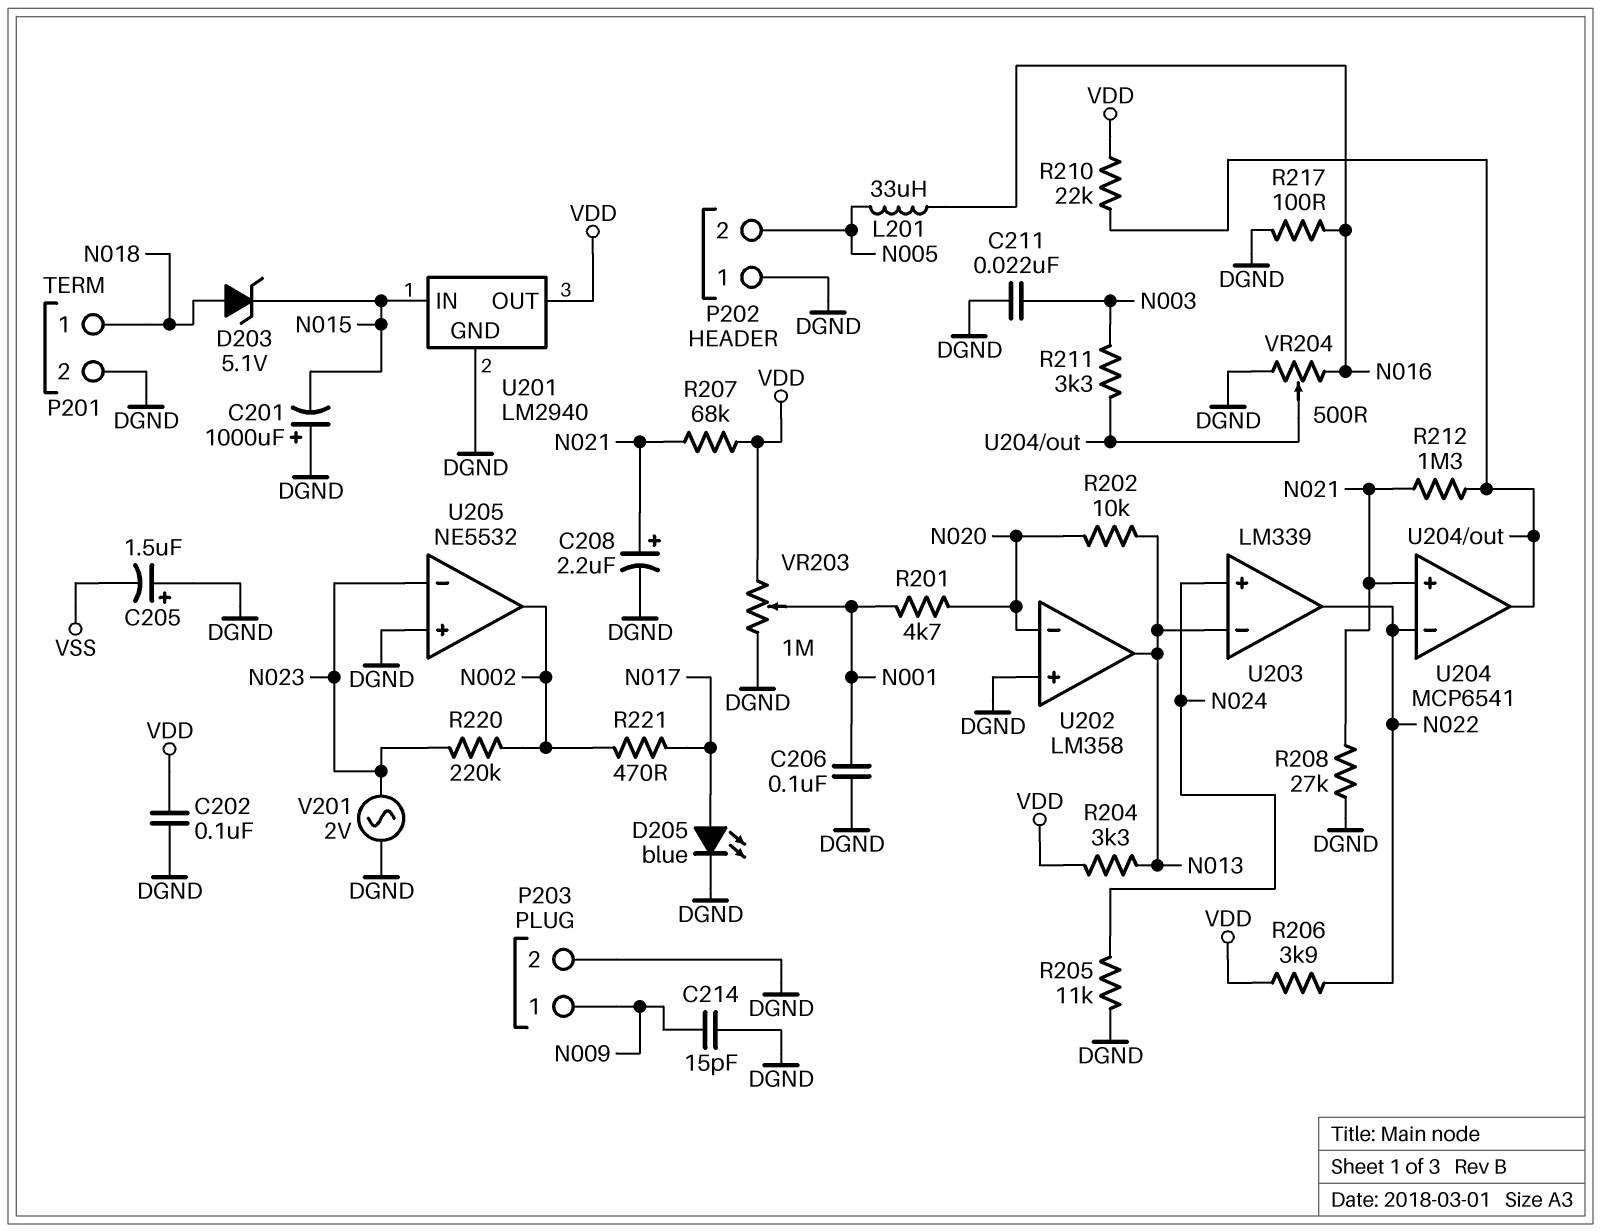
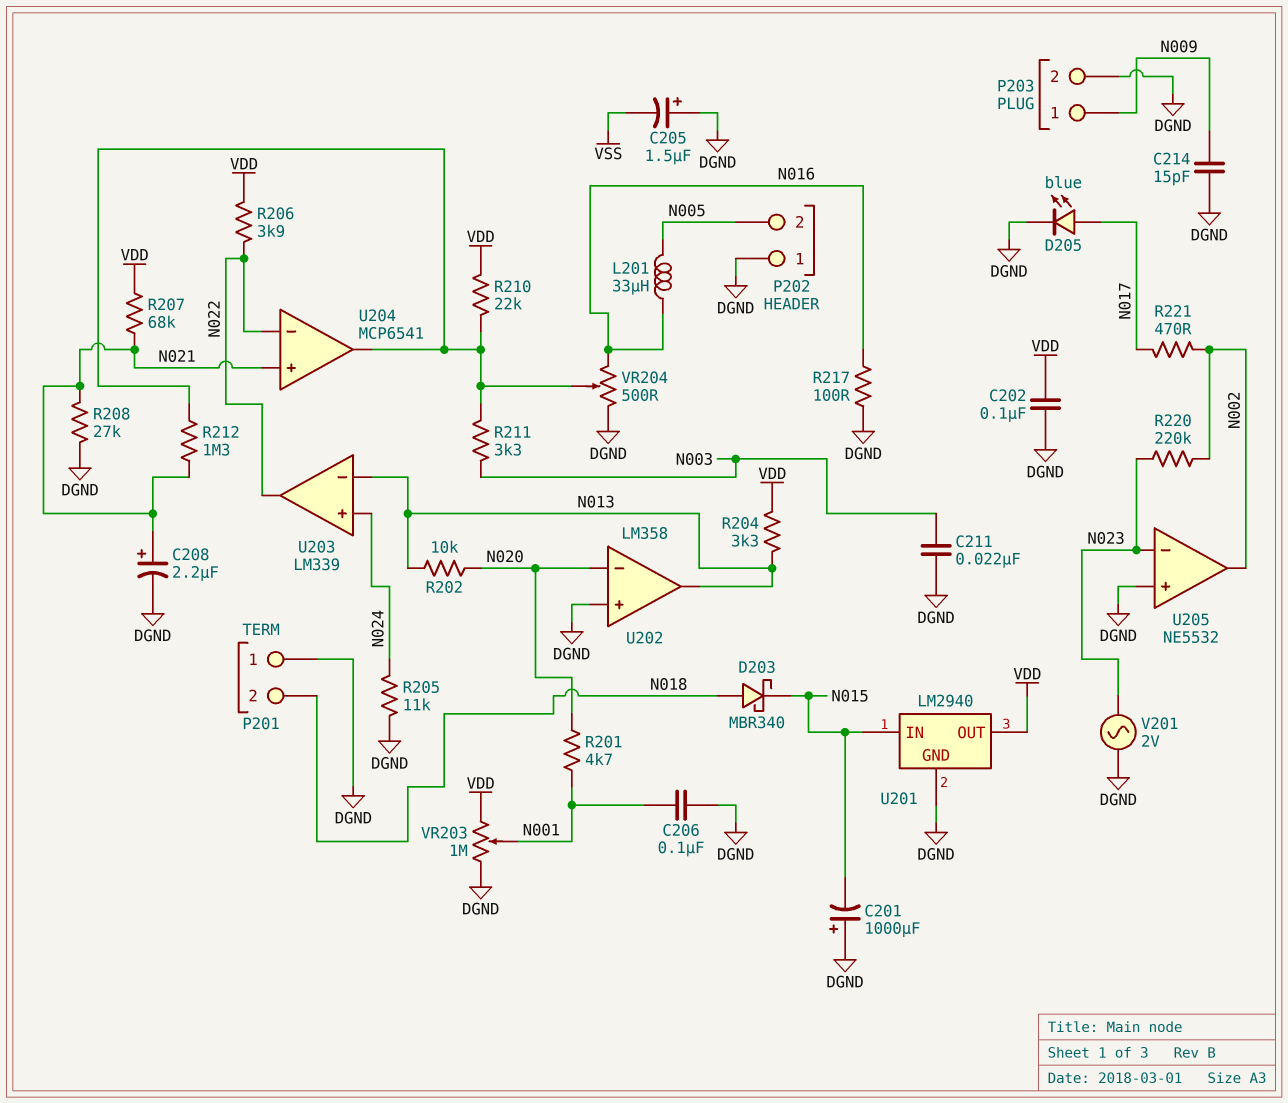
D203: zener 5.1V (A N018, K N015) -> schottky MBR340 (A N018, K N015)
P201 pin 1: N018 -> DGND
P201 pin 2: DGND -> N018

